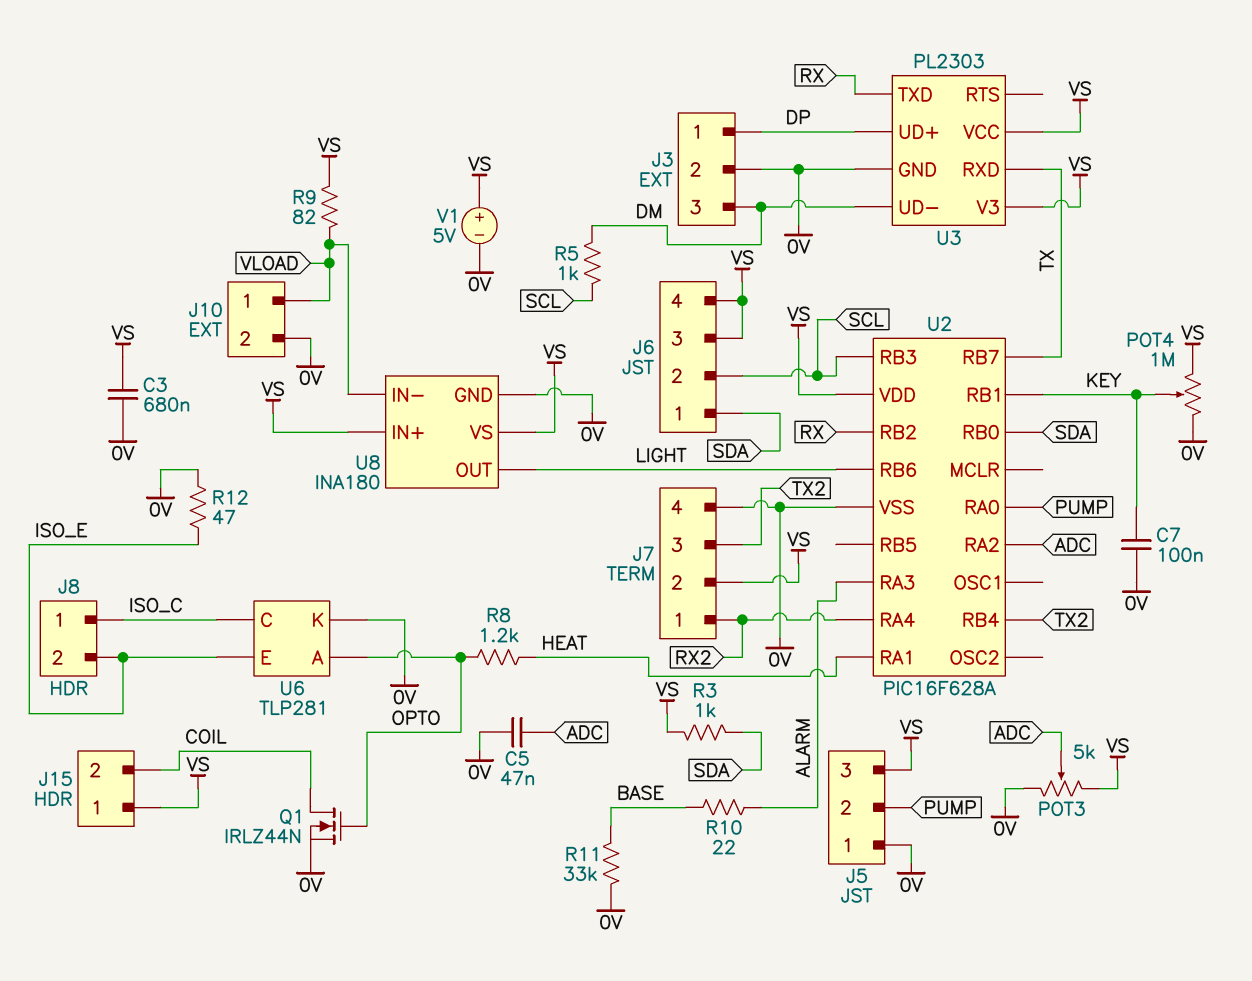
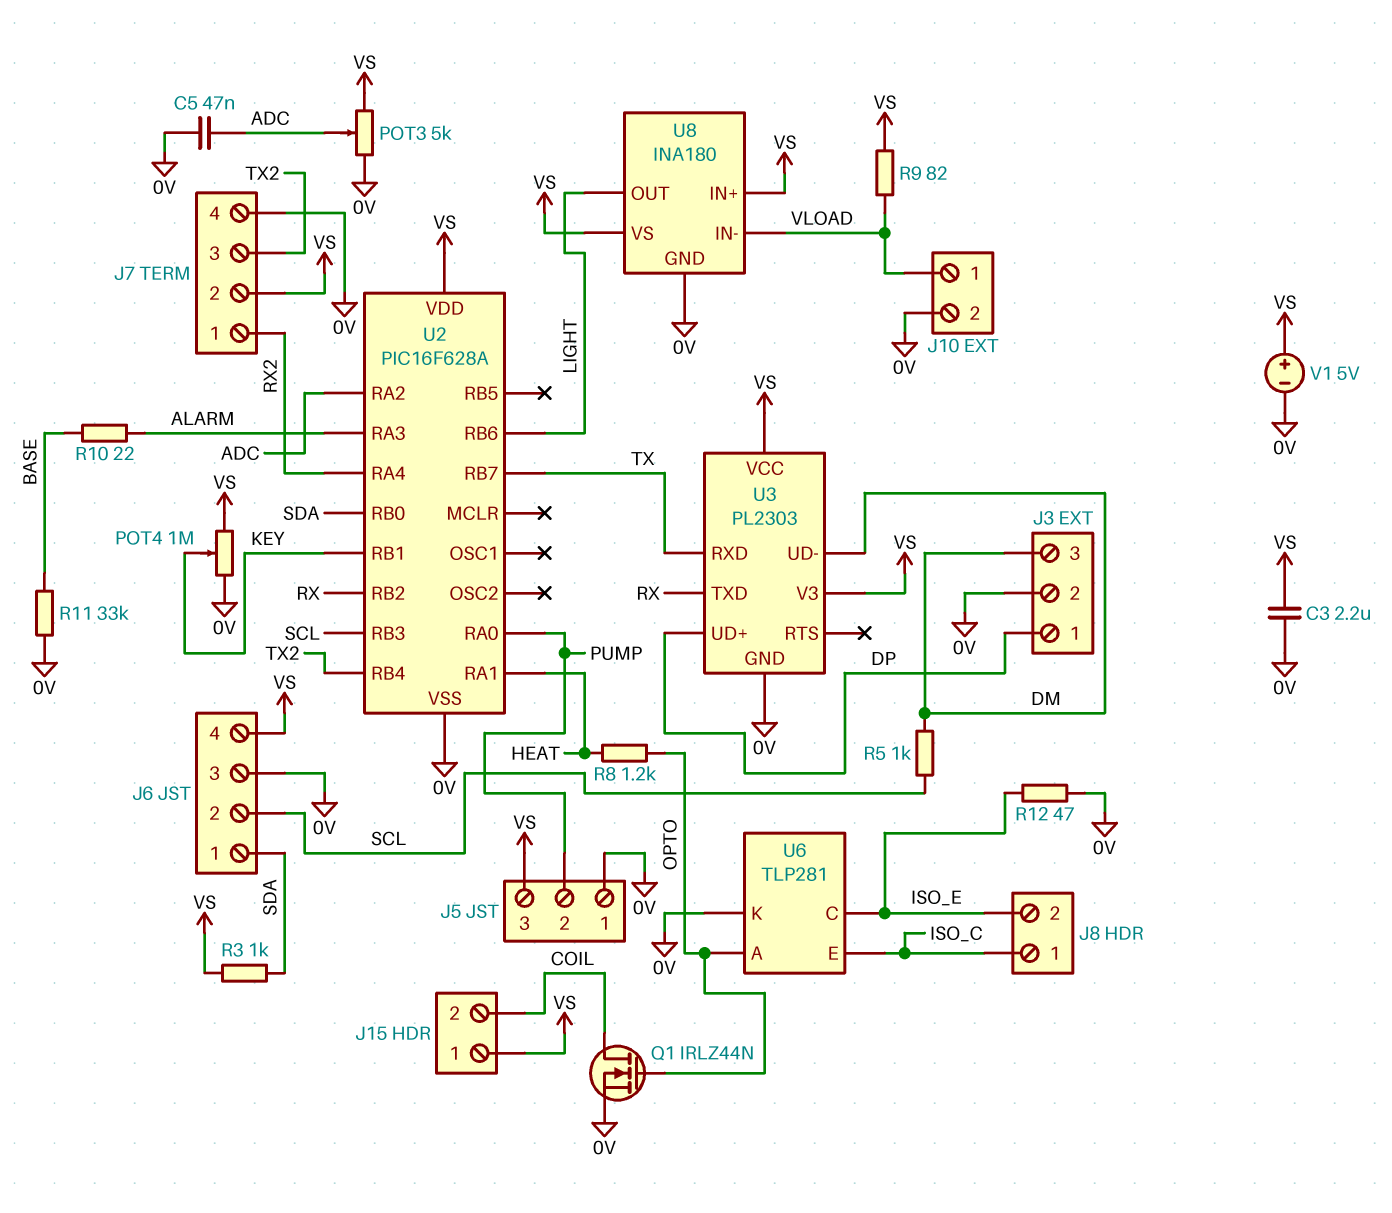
C3: 680nF (0V, VS) -> 2.2uF (0V, VS)
C7: 100nF (0V, KEY) -> none
J6 pin 3: VS -> 0V
U6 pin C: ISO_C -> ISO_E
U6 pin E: ISO_E -> ISO_C

